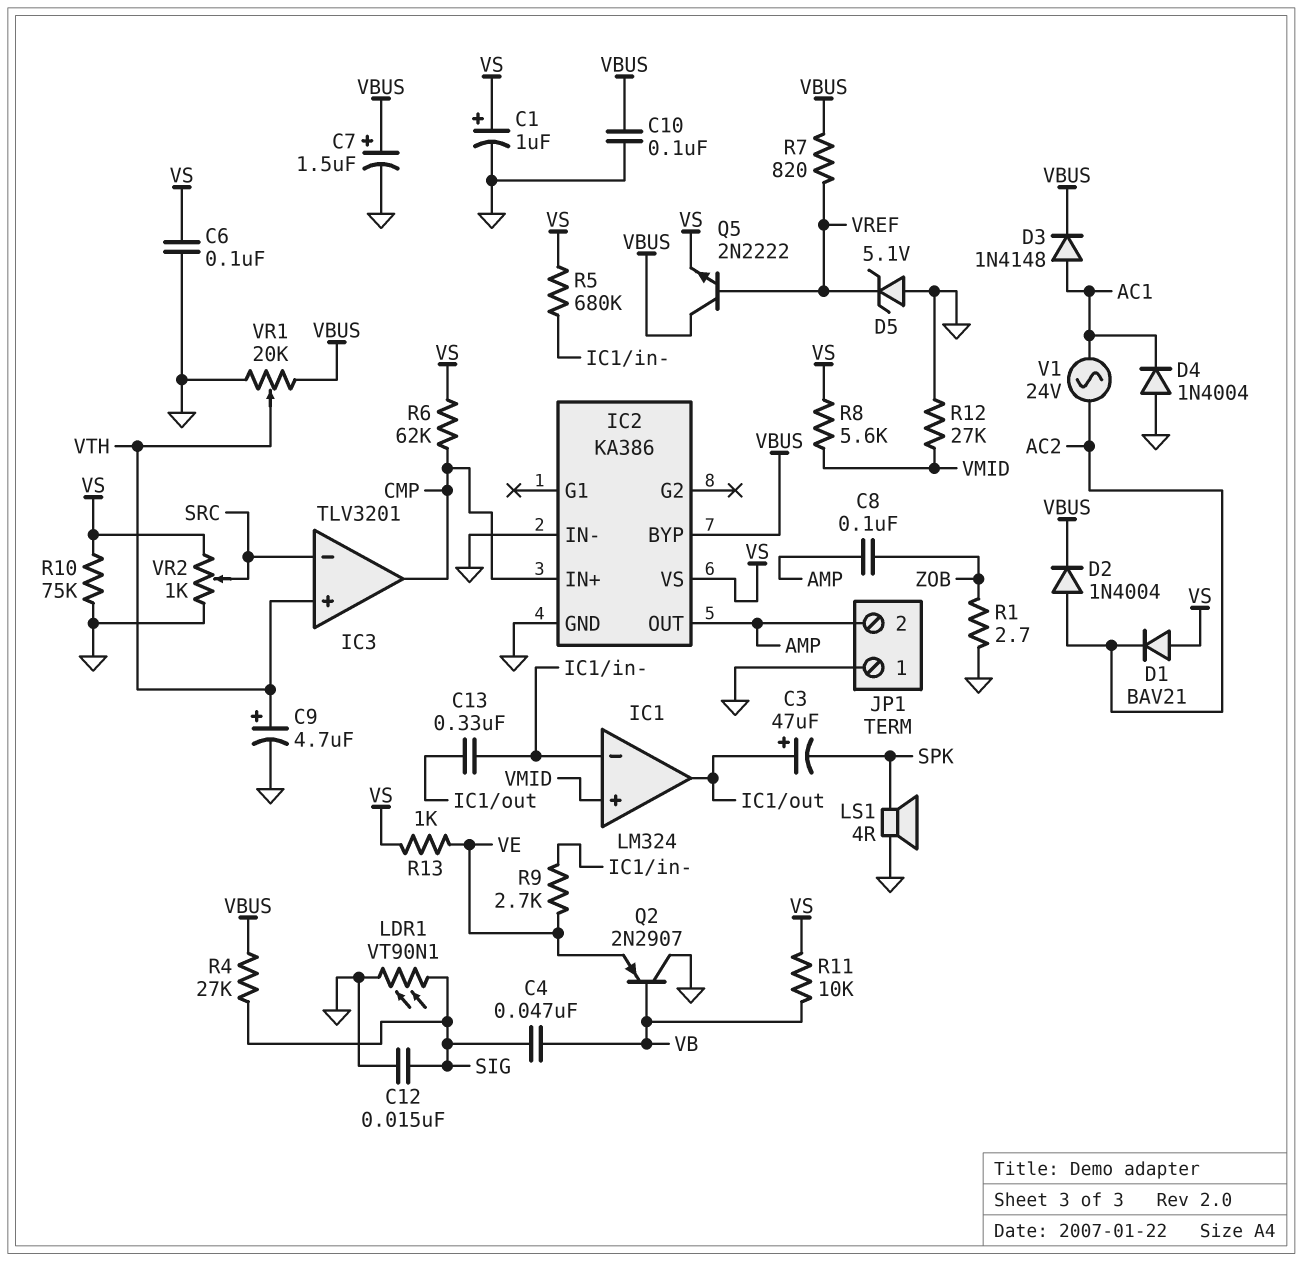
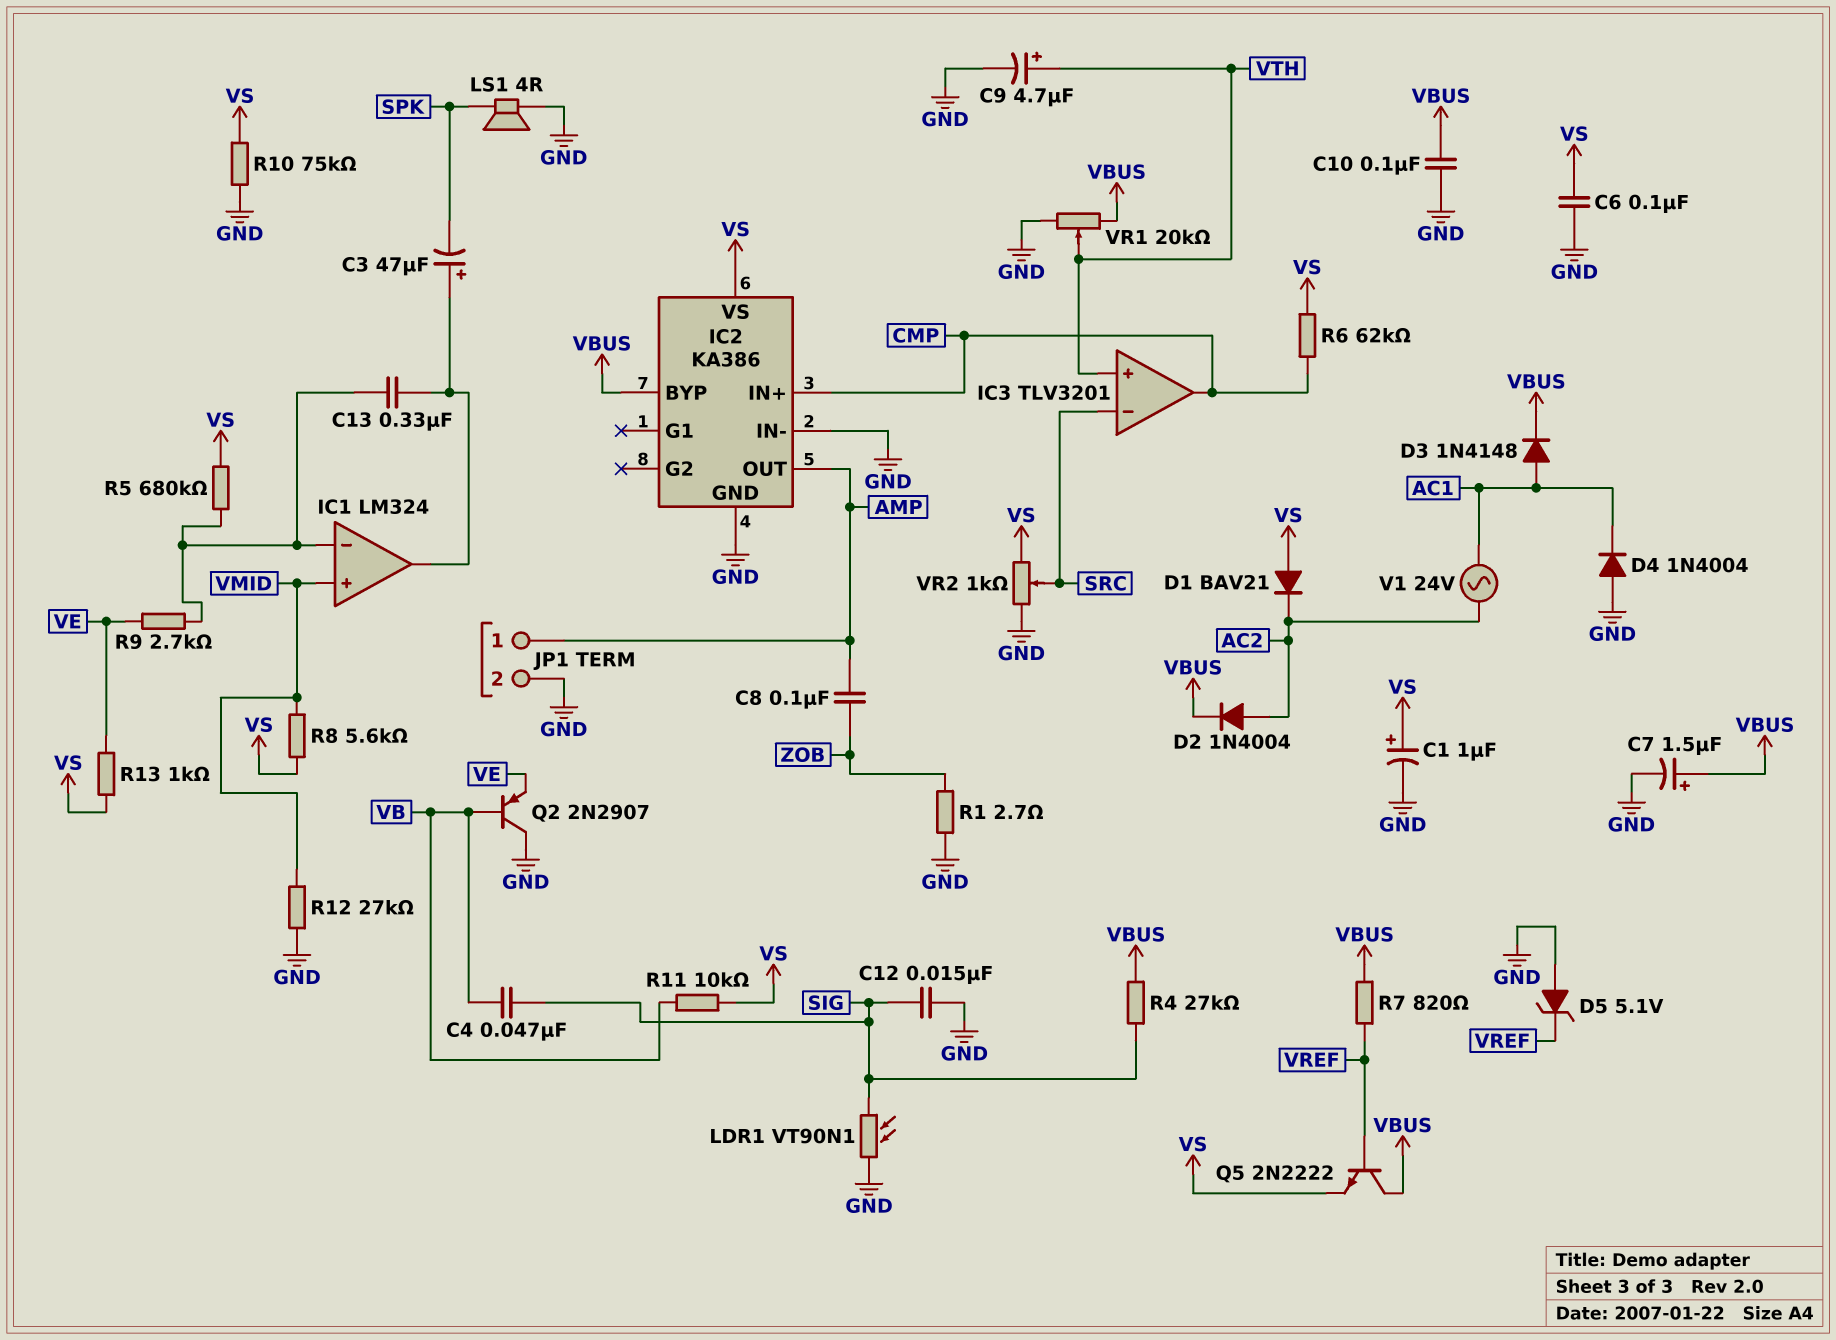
JP1 pin 1: GND -> AMP
JP1 pin 2: AMP -> GND

